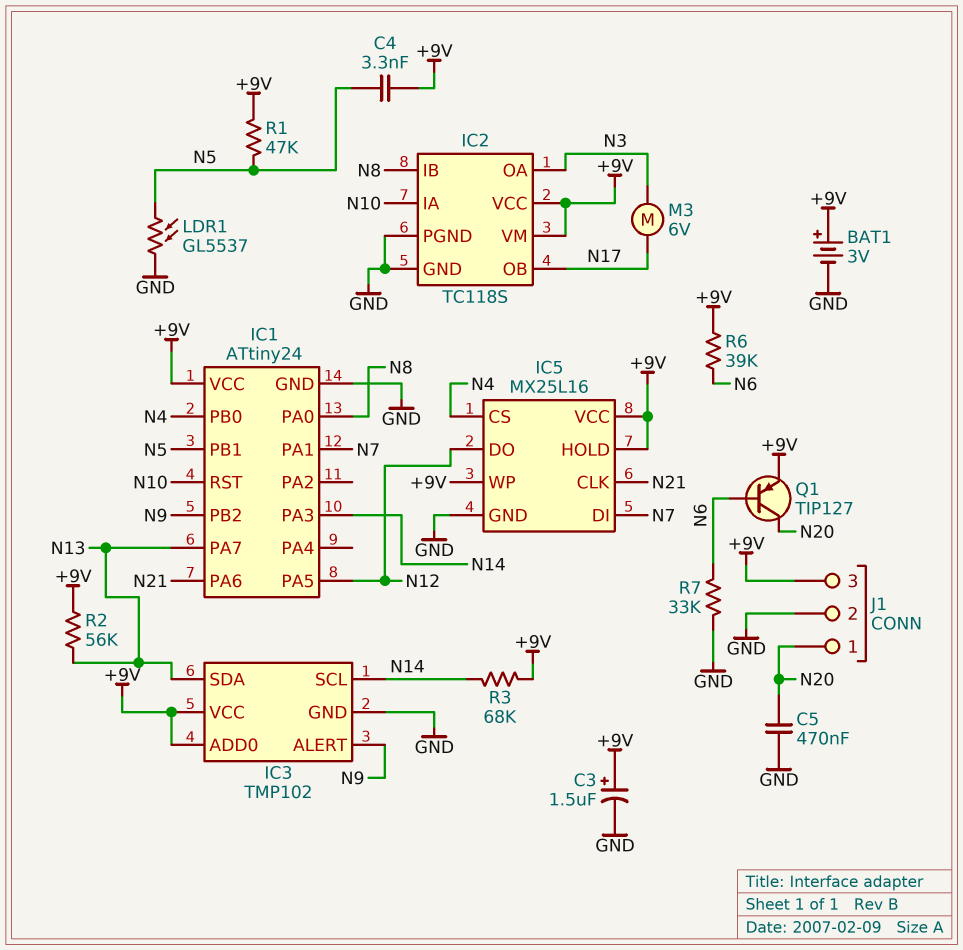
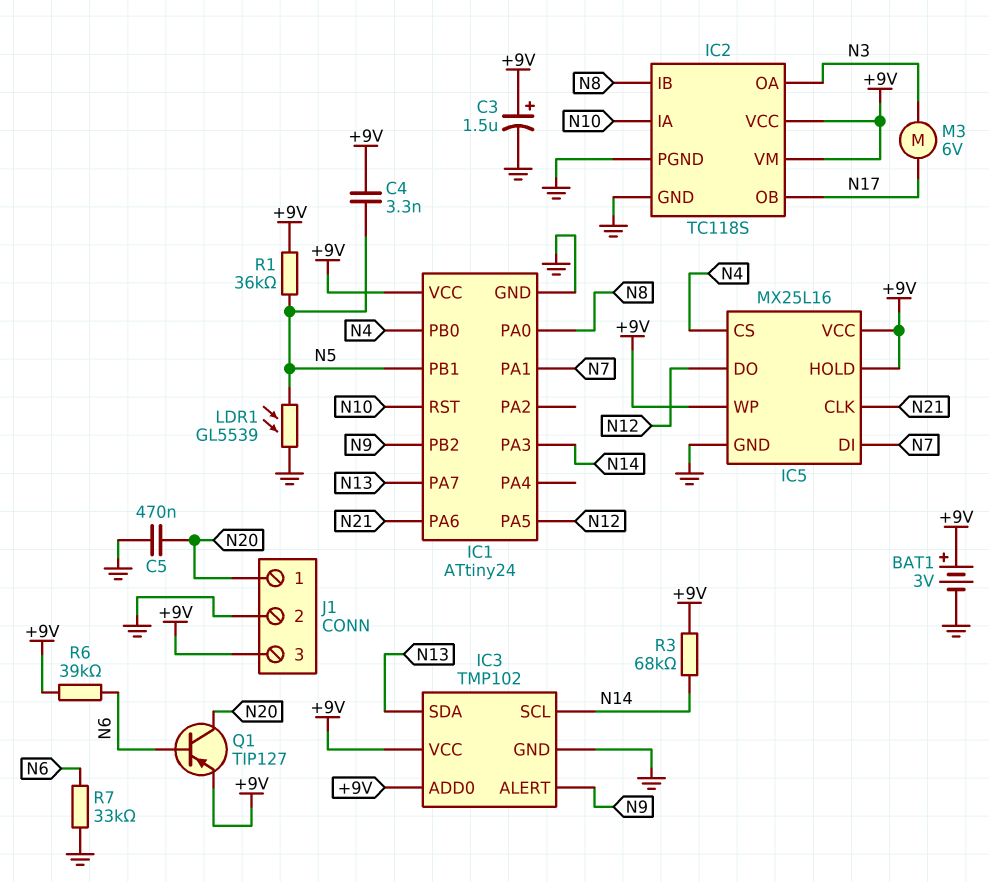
LDR1: GL5537 (GND, N5) -> GL5539 (GND, N5)
R1: 47k (+9V, N5) -> 36k (+9V, N5)
R2: 56k (+9V, N13) -> none

